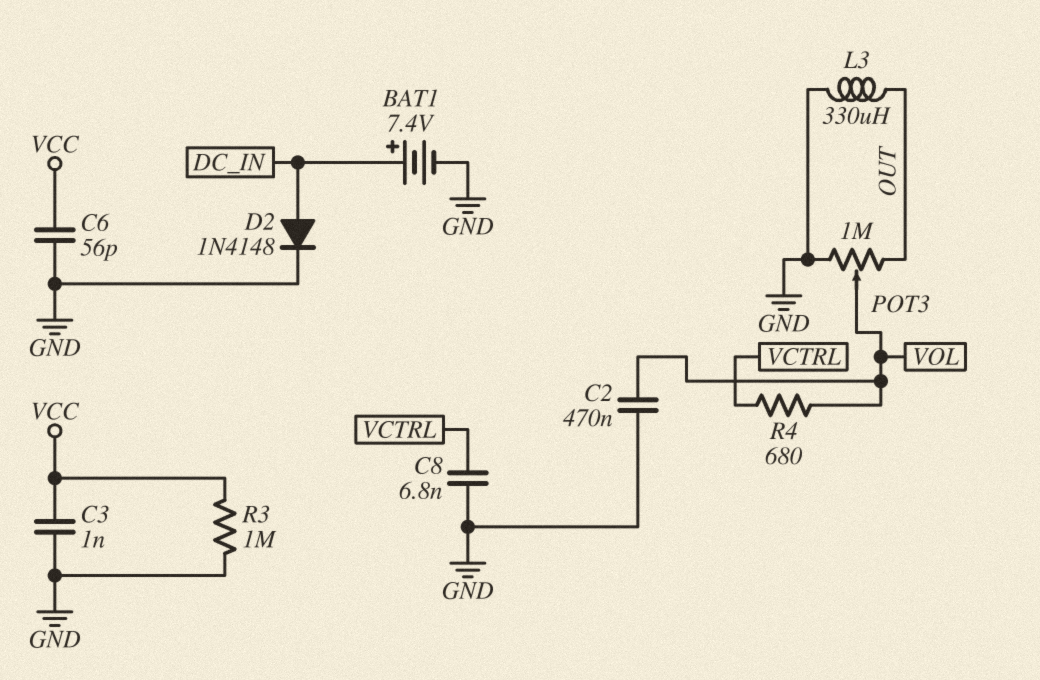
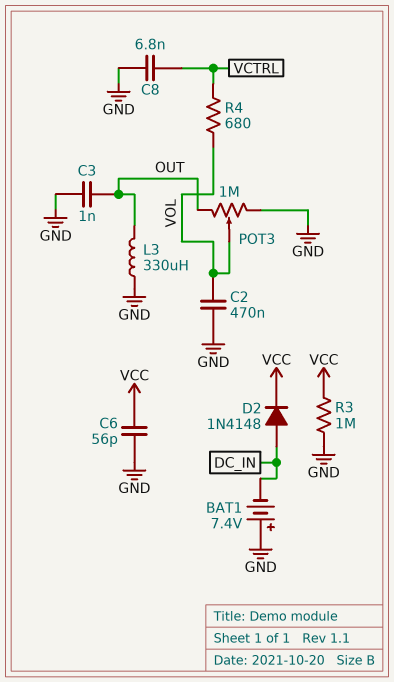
BAT1: 7.4V (plus DC_IN, minus GND) -> 7.4V (plus GND, minus DC_IN)
C3: 1nF (GND, VCC) -> 1nF (GND, OUT)
D2: diode 1N4148 (A DC_IN, K GND) -> diode 1N4148 (A DC_IN, K VCC)

